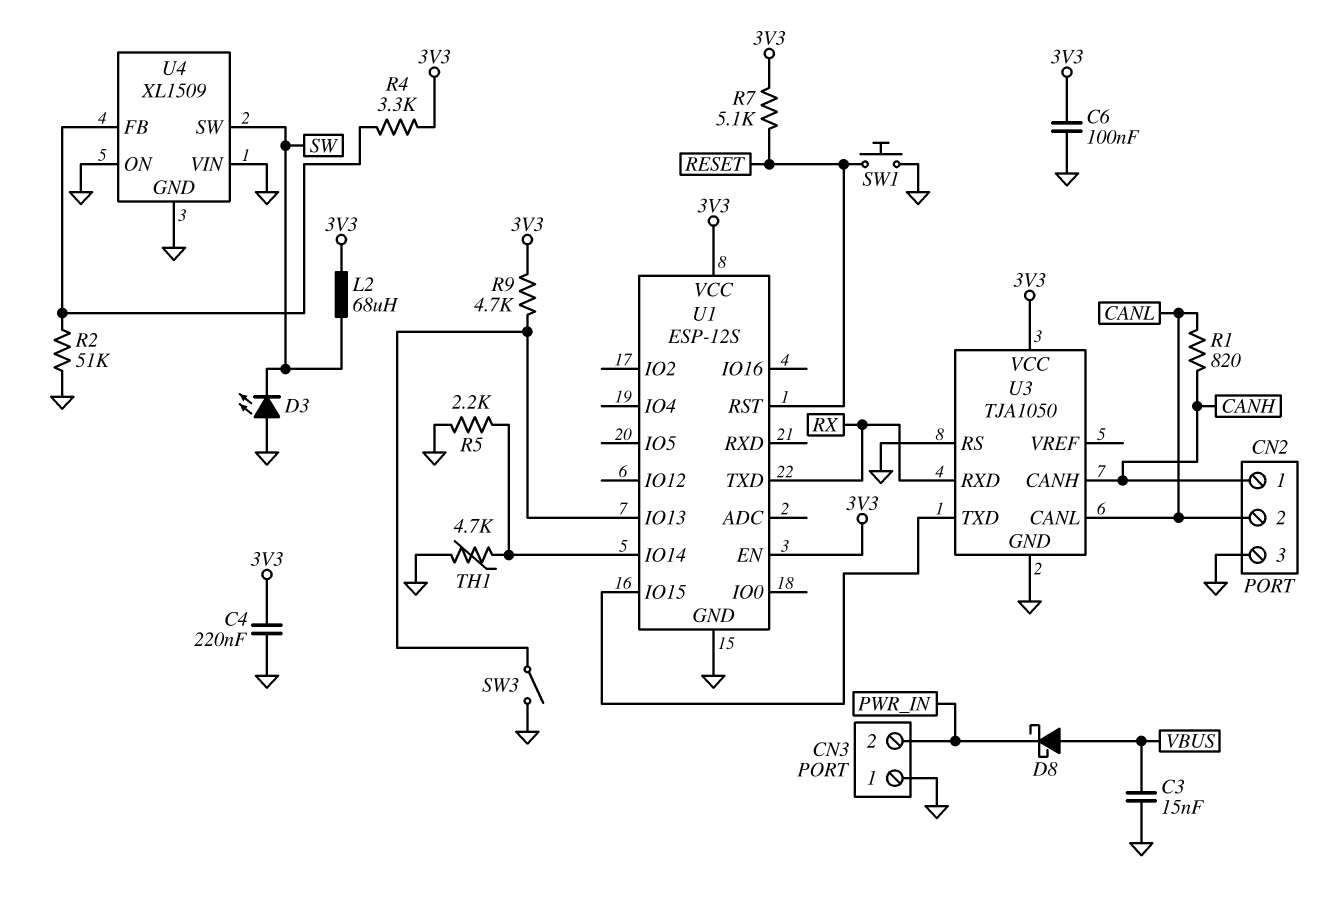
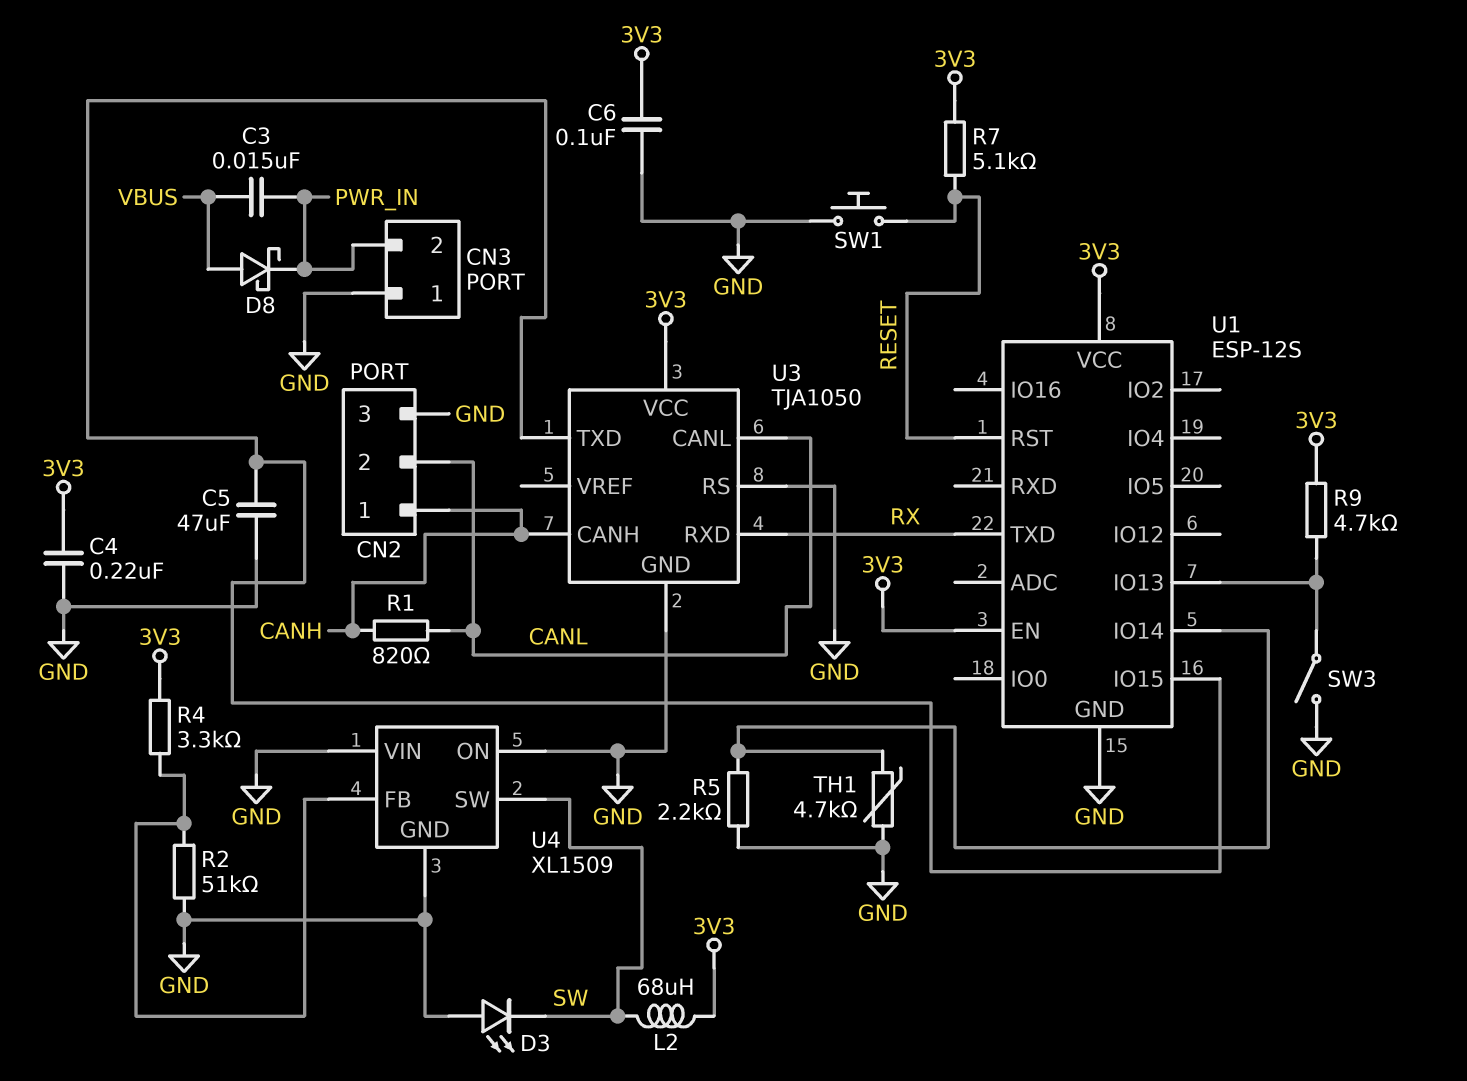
C3: 15nF (GND, VBUS) -> 15nF (PWR_IN, VBUS)
C5: none -> 47uF (GND, U1/IO15)

